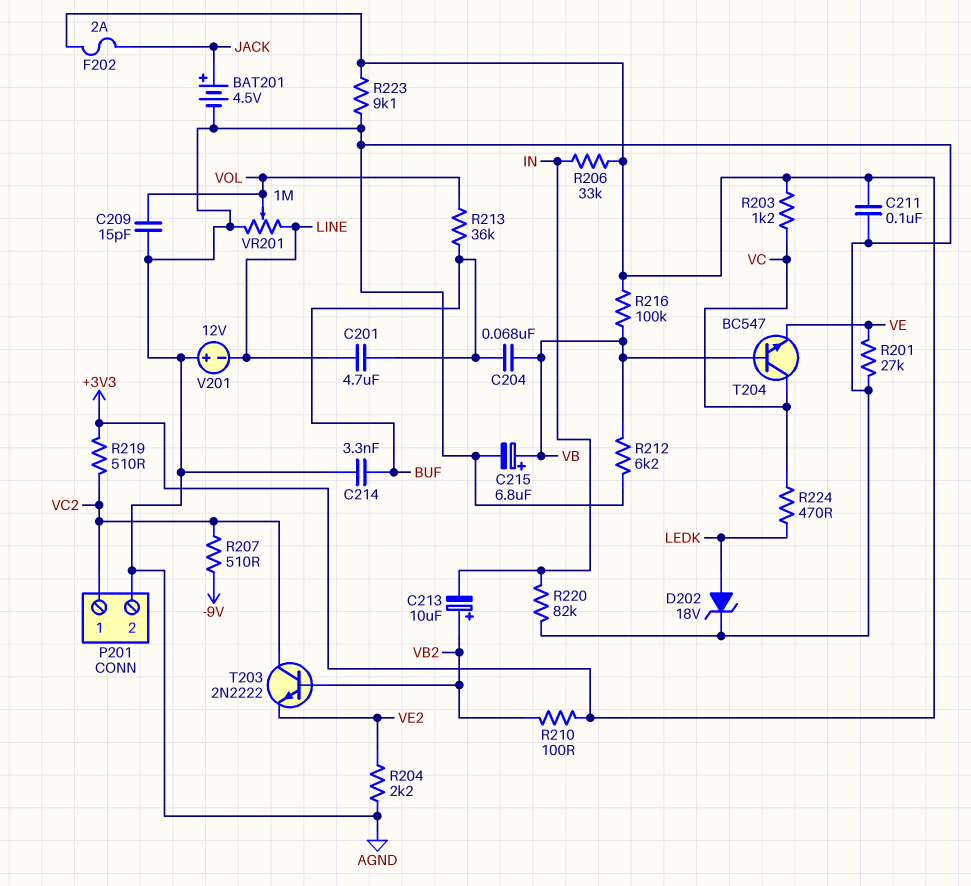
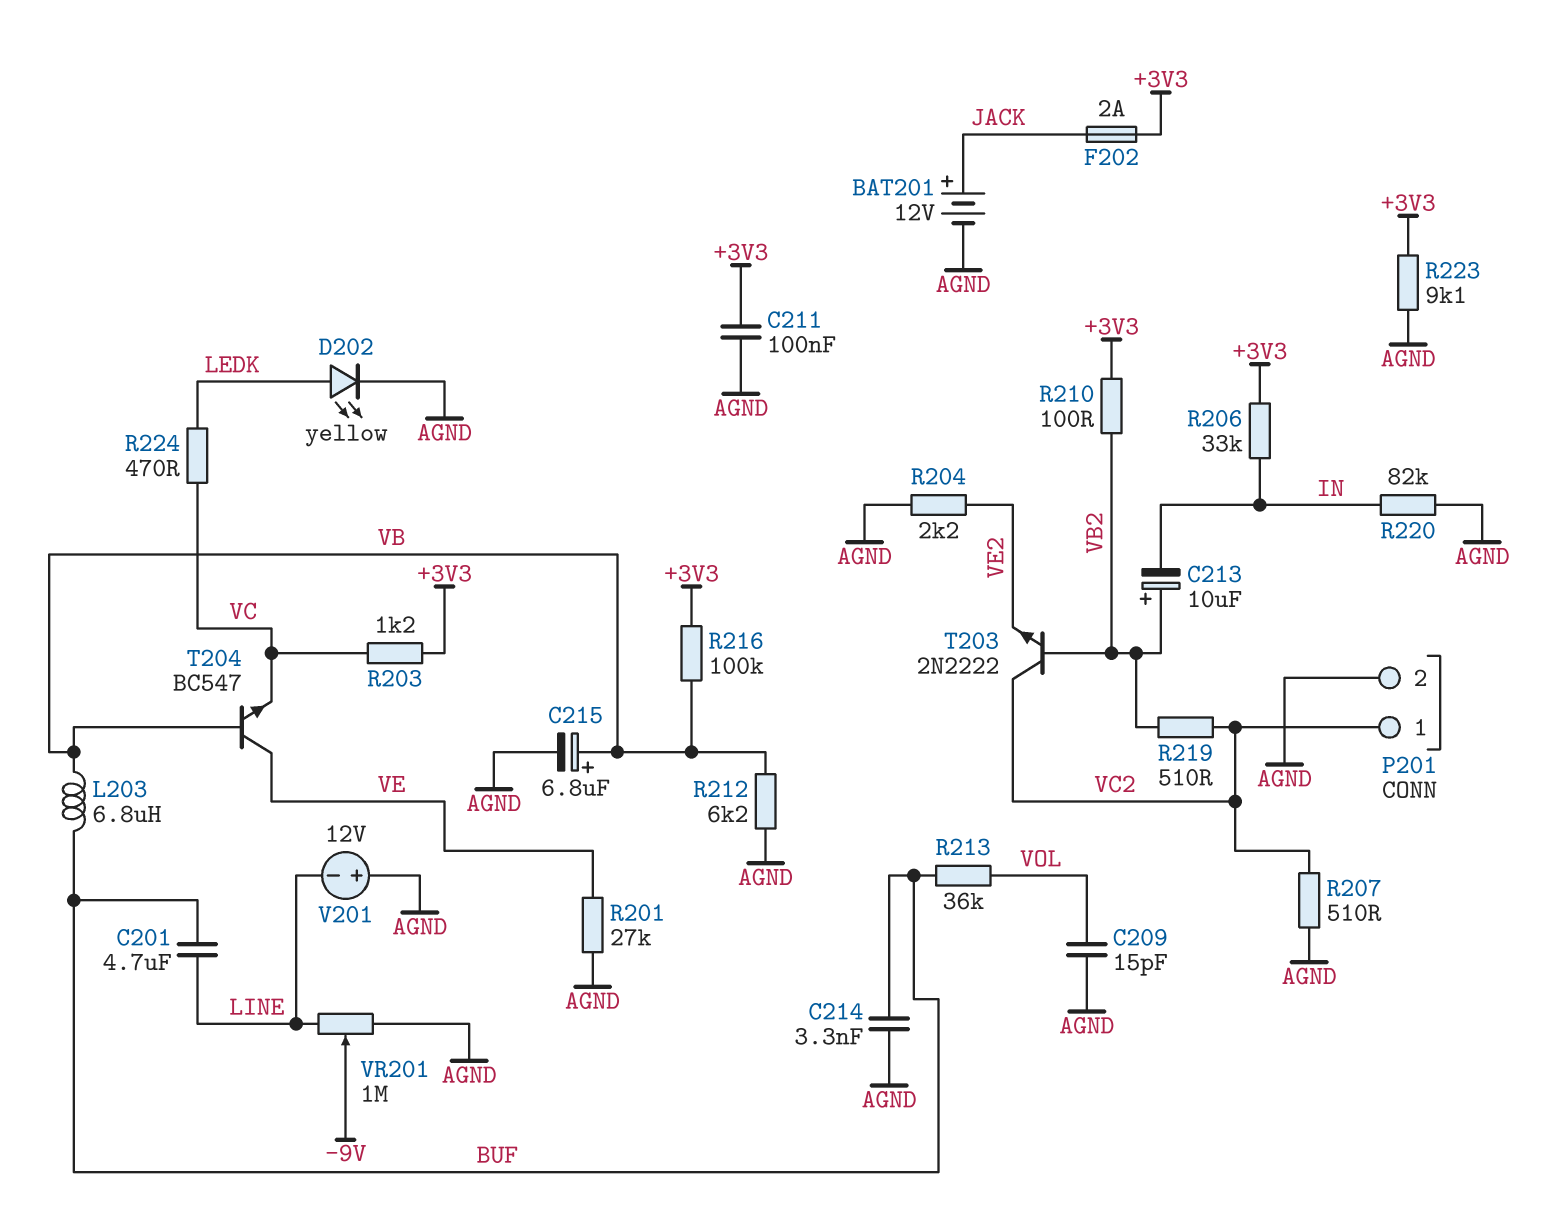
BAT201: 4.5V (plus JACK, minus AGND) -> 12V (plus JACK, minus AGND)
C204: 68nF (BUF, VB) -> none
D202: zener 18V (A LEDK, K AGND) -> LED yellow (A LEDK, K AGND)
L203: none -> 6.8uH (BUF, VB)
R207: 510 (-9V, VC2) -> 510 (AGND, VC2)
R219: 510 (+3V3, VC2) -> 510 (VB2, VC2)
T204: NPN BC547 (B VB, C VC, E VE) -> NPN BC547 (B VB, C VE, E VC)
VR201: 1M (AGND, LINE, wiper VOL) -> 1M (AGND, LINE, wiper -9V)

